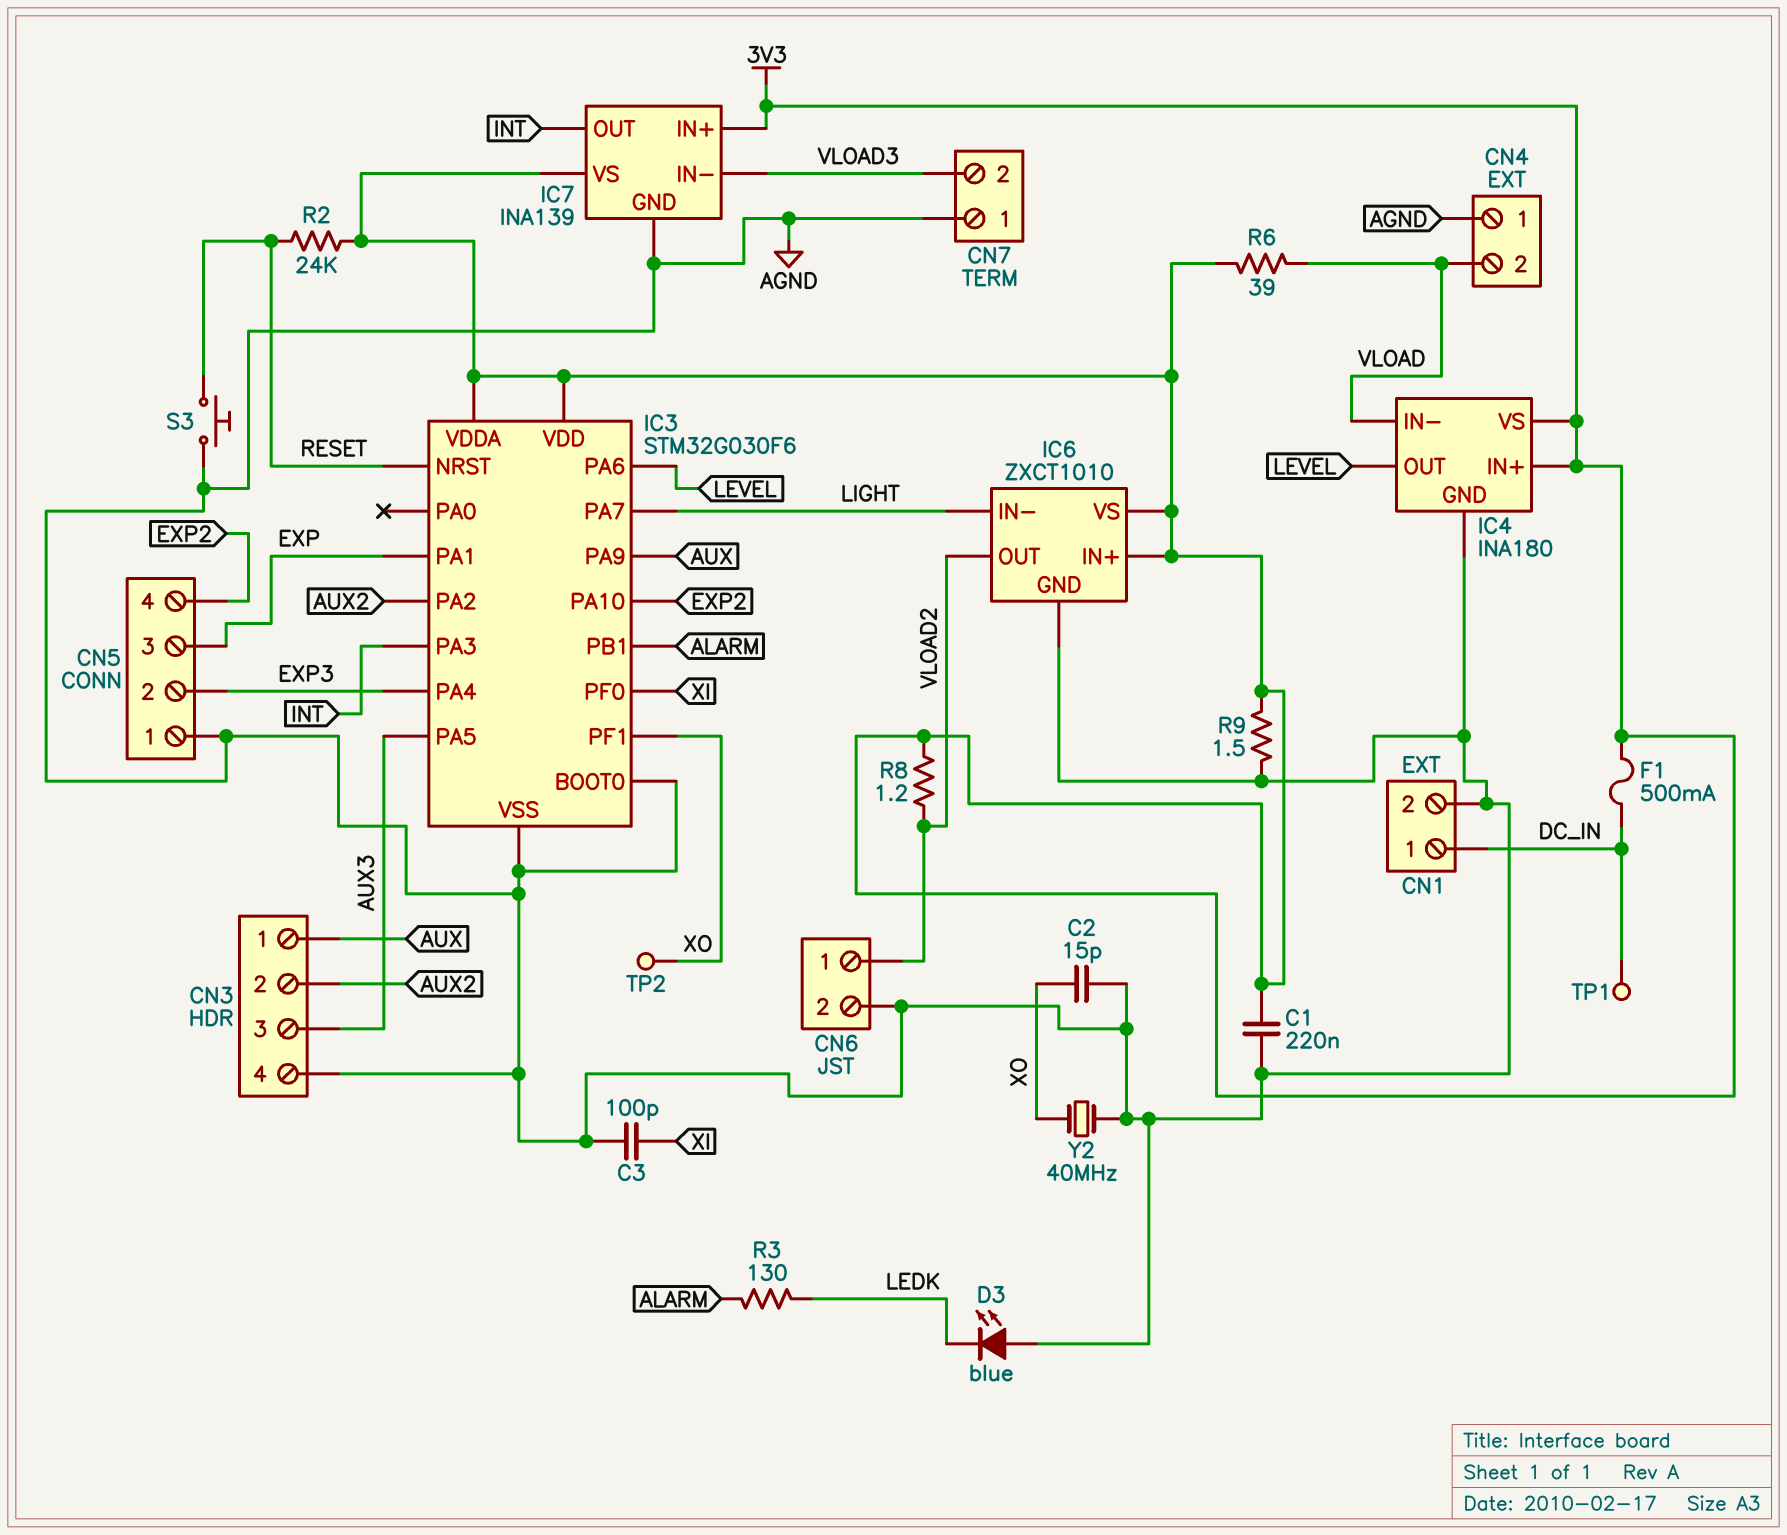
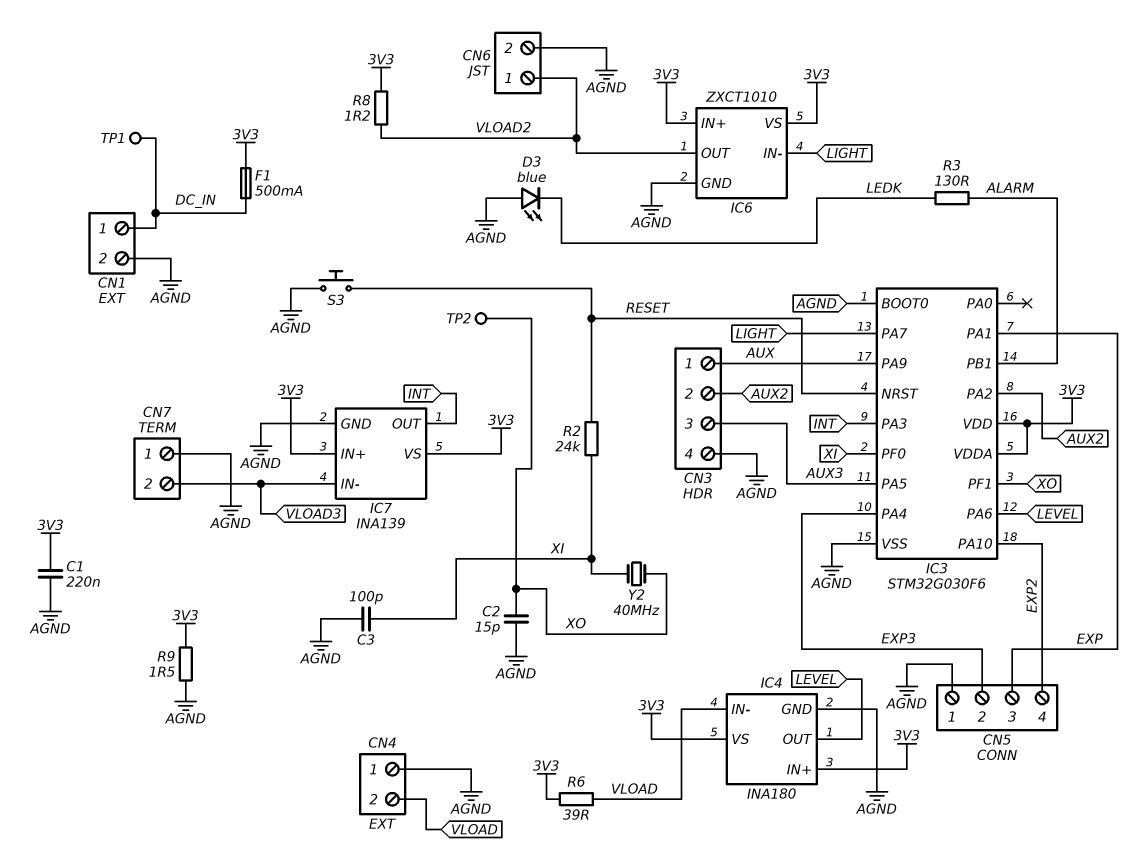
R2: 24k (3V3, RESET) -> 24k (RESET, XI)
Y2: 40MHz (AGND, XO) -> 40MHz (XI, XO)

